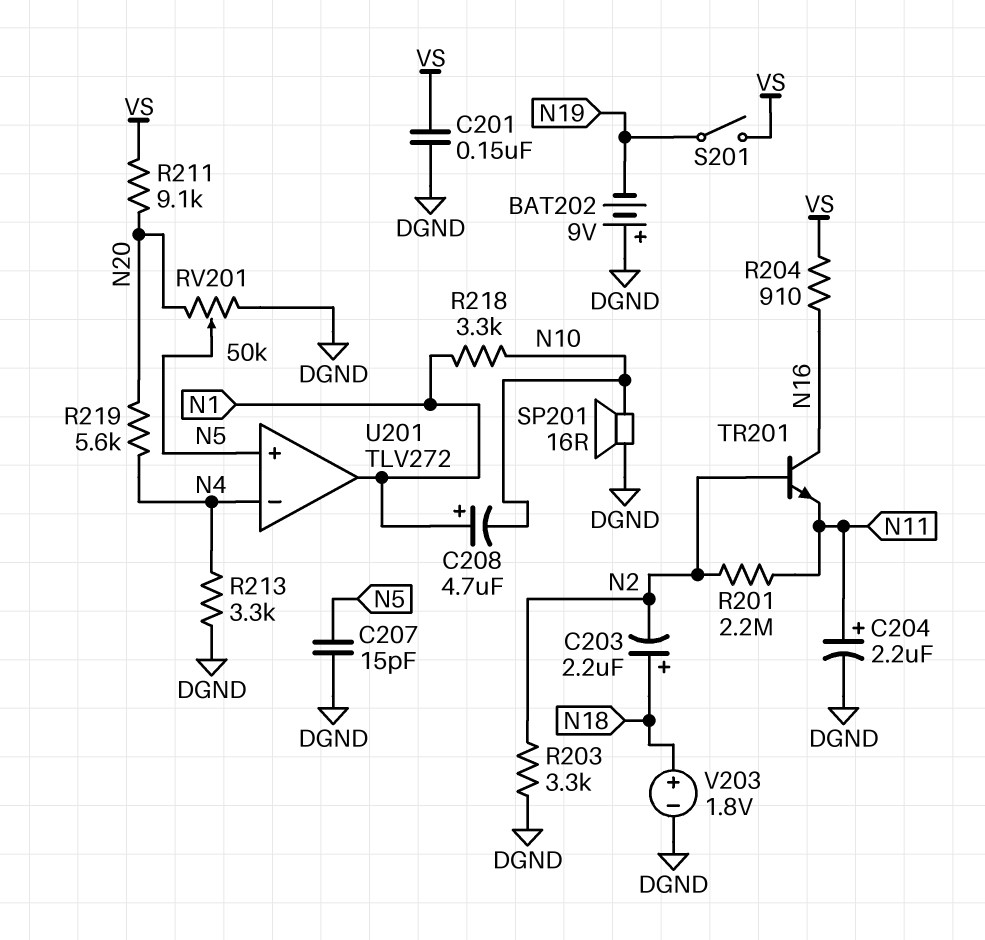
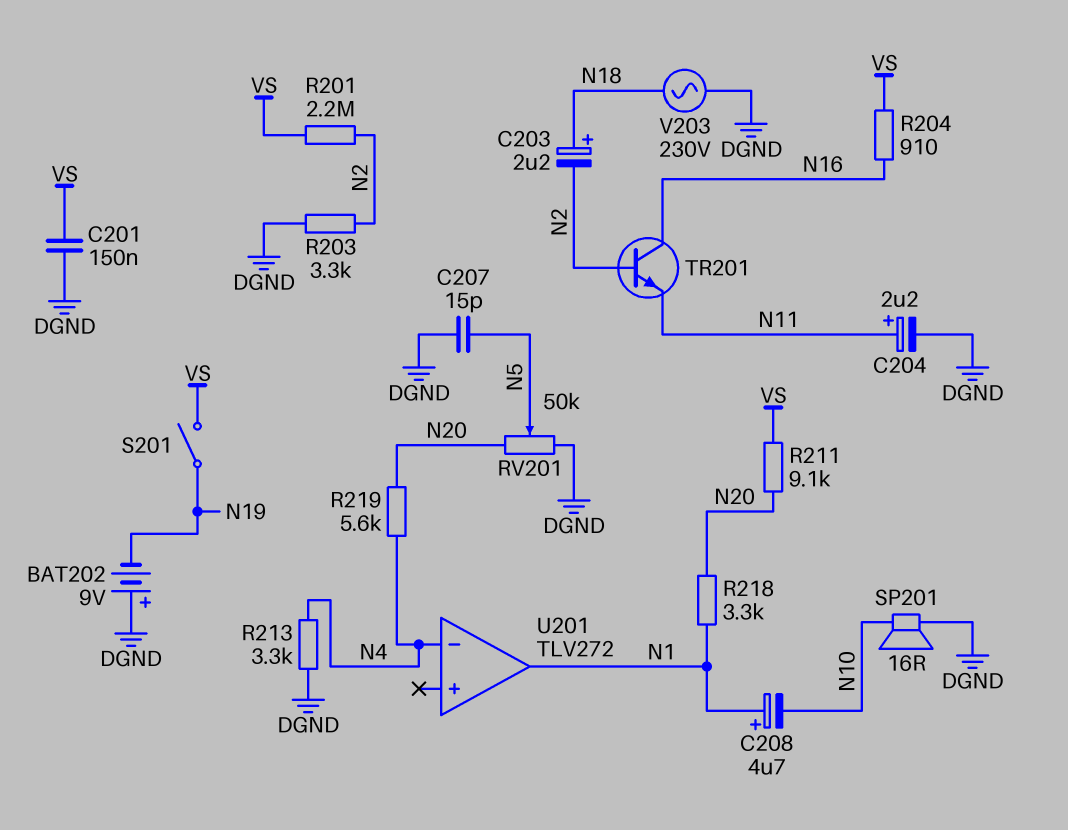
R201: 2.2M (N2, N11) -> 2.2M (N2, VS)
R218: 3.3k (N1, N10) -> 3.3k (N1, N20)
U201 pin in+: N5 -> none
V203: 1.8V (plus N18, minus DGND) -> AC 230V (DGND, N18)

